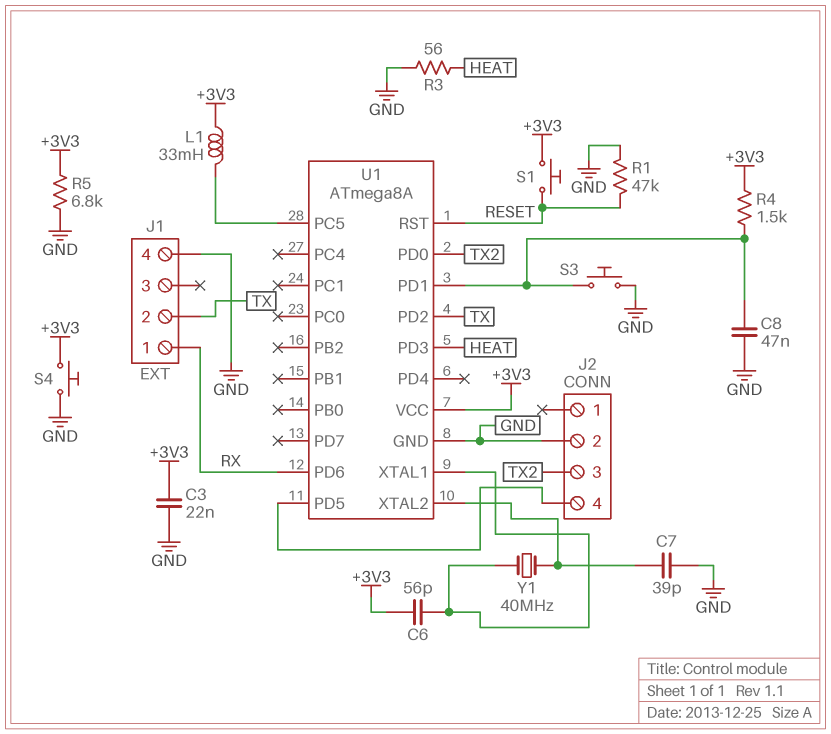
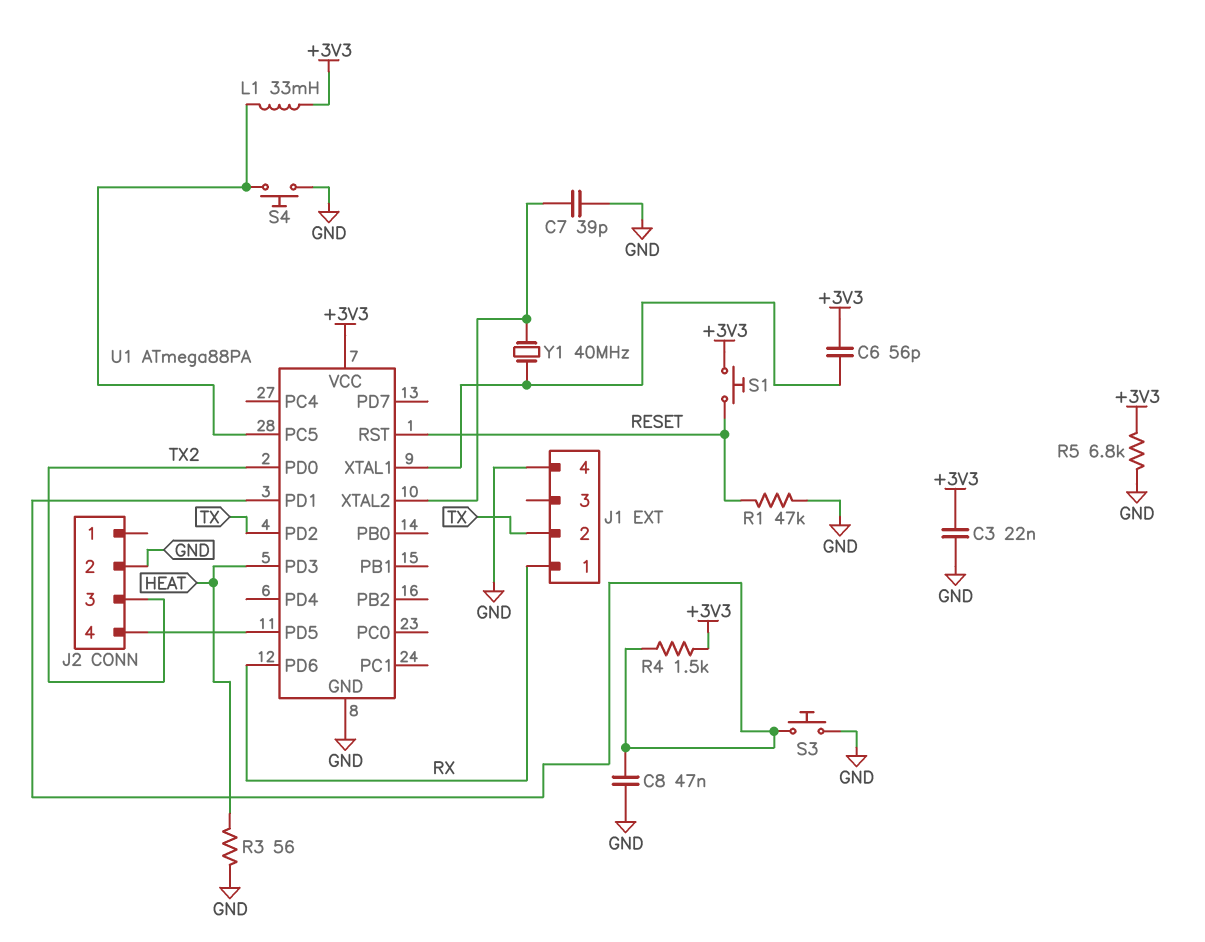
S4: button (+3V3, GND) -> button (GND, U1/PC5)
U1: ATmega8A -> ATmega88PA

